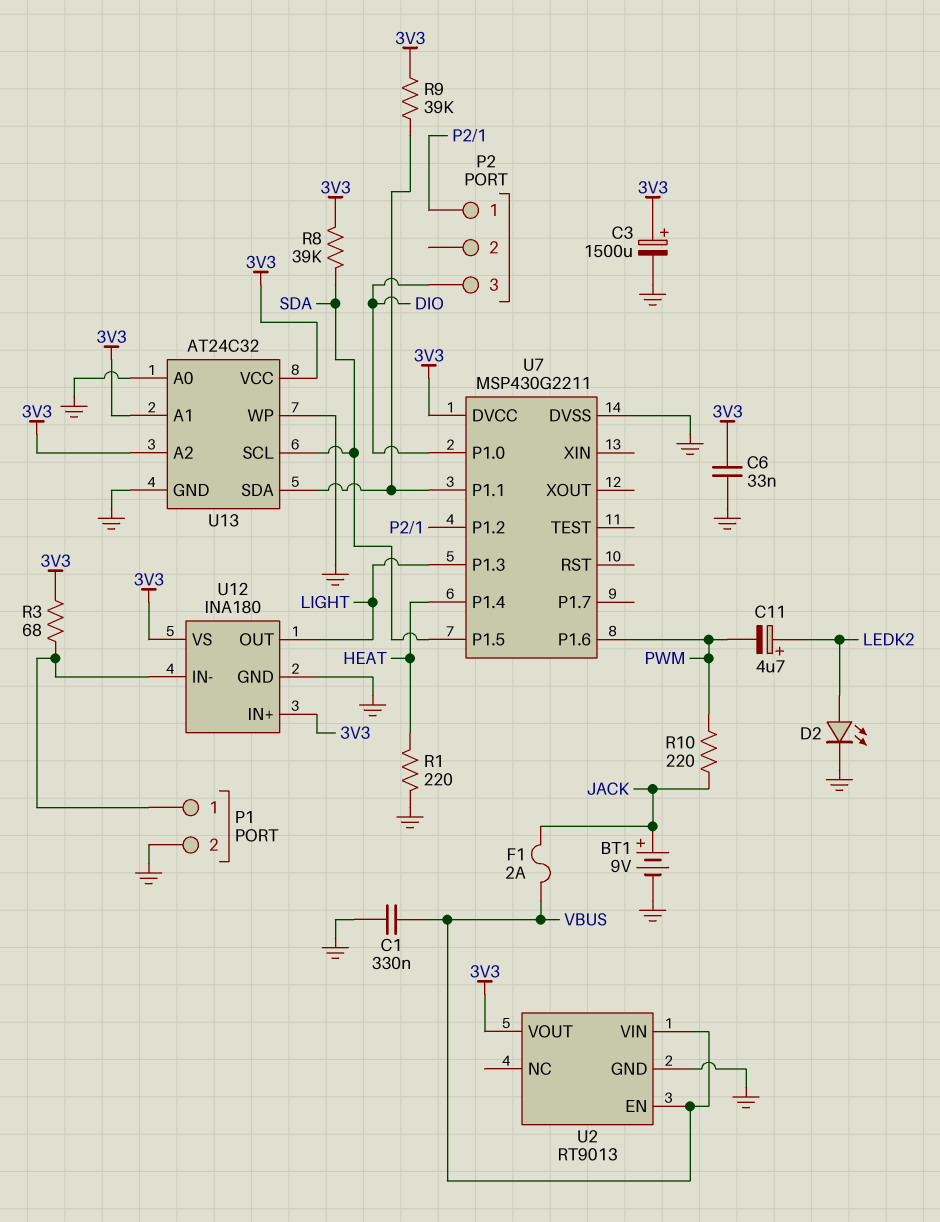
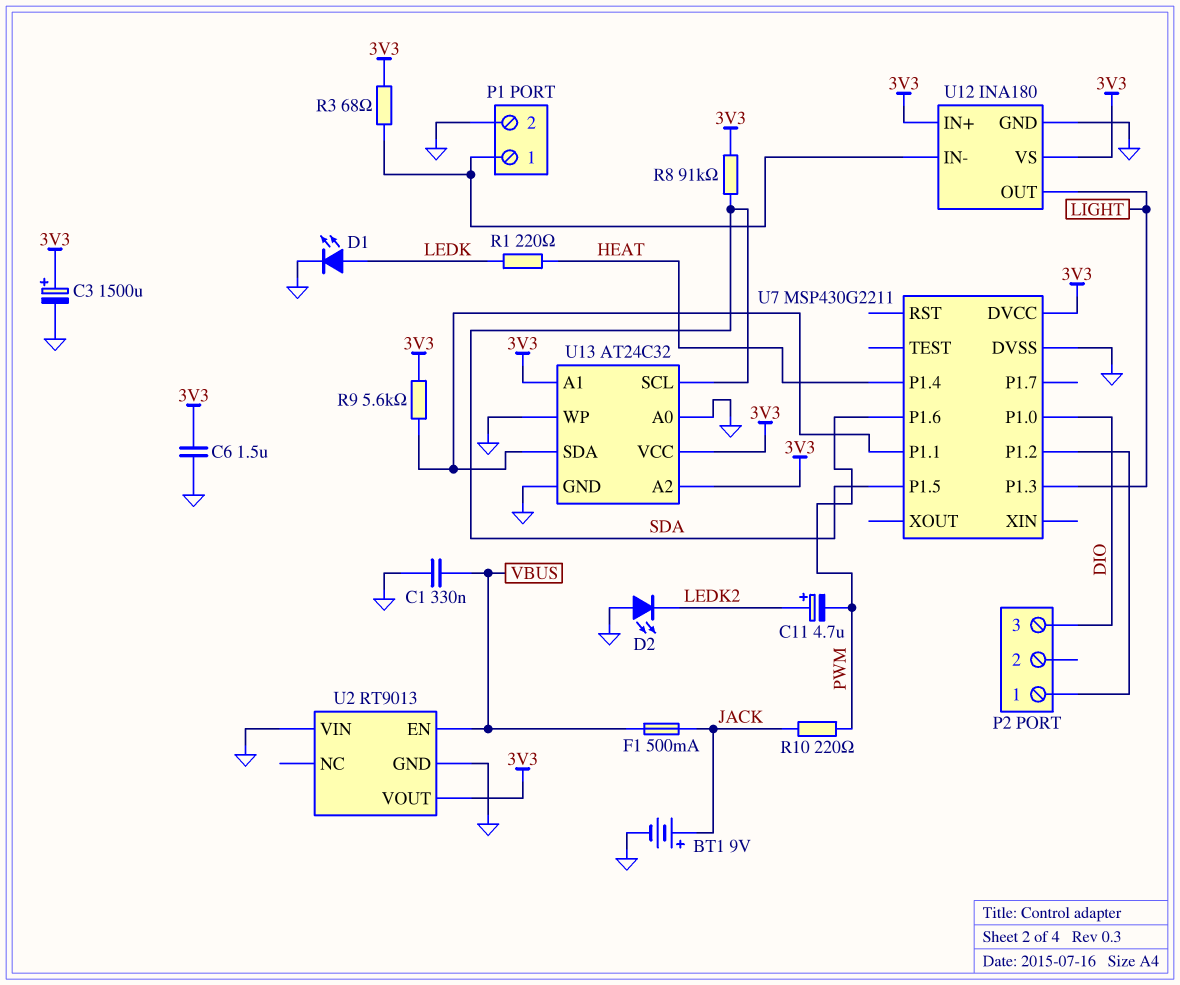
C6: 33nF (3V3, GND) -> 1.5uF (3V3, GND)
D1: none -> LED (A LEDK, K GND)
D2: LED (A LEDK2, K GND) -> LED (A GND, K LEDK2)
F1: 2A (JACK, VBUS) -> 500mA (JACK, VBUS)
R1: 220 (GND, HEAT) -> 220 (HEAT, LEDK)
R8: 39k (3V3, SDA) -> 91k (3V3, SDA)
R9: 39k (3V3, U7/P1.1) -> 5.6k (3V3, U7/P1.1)
U2 pin VIN: VBUS -> GND

